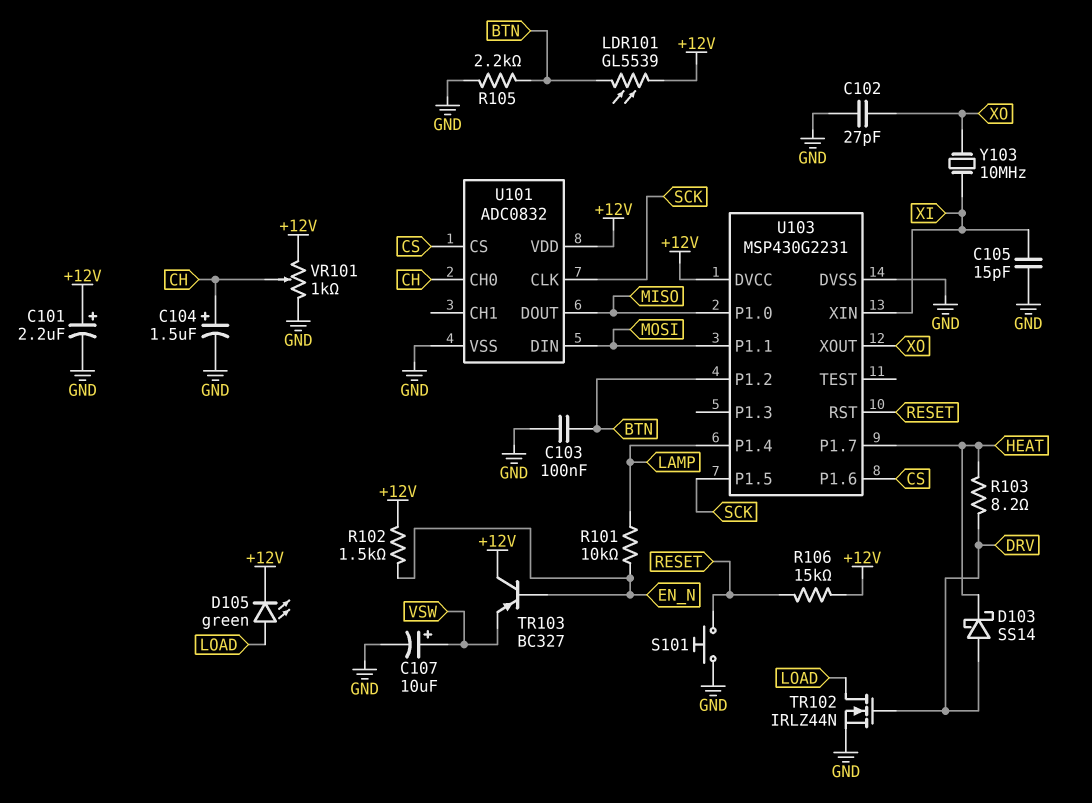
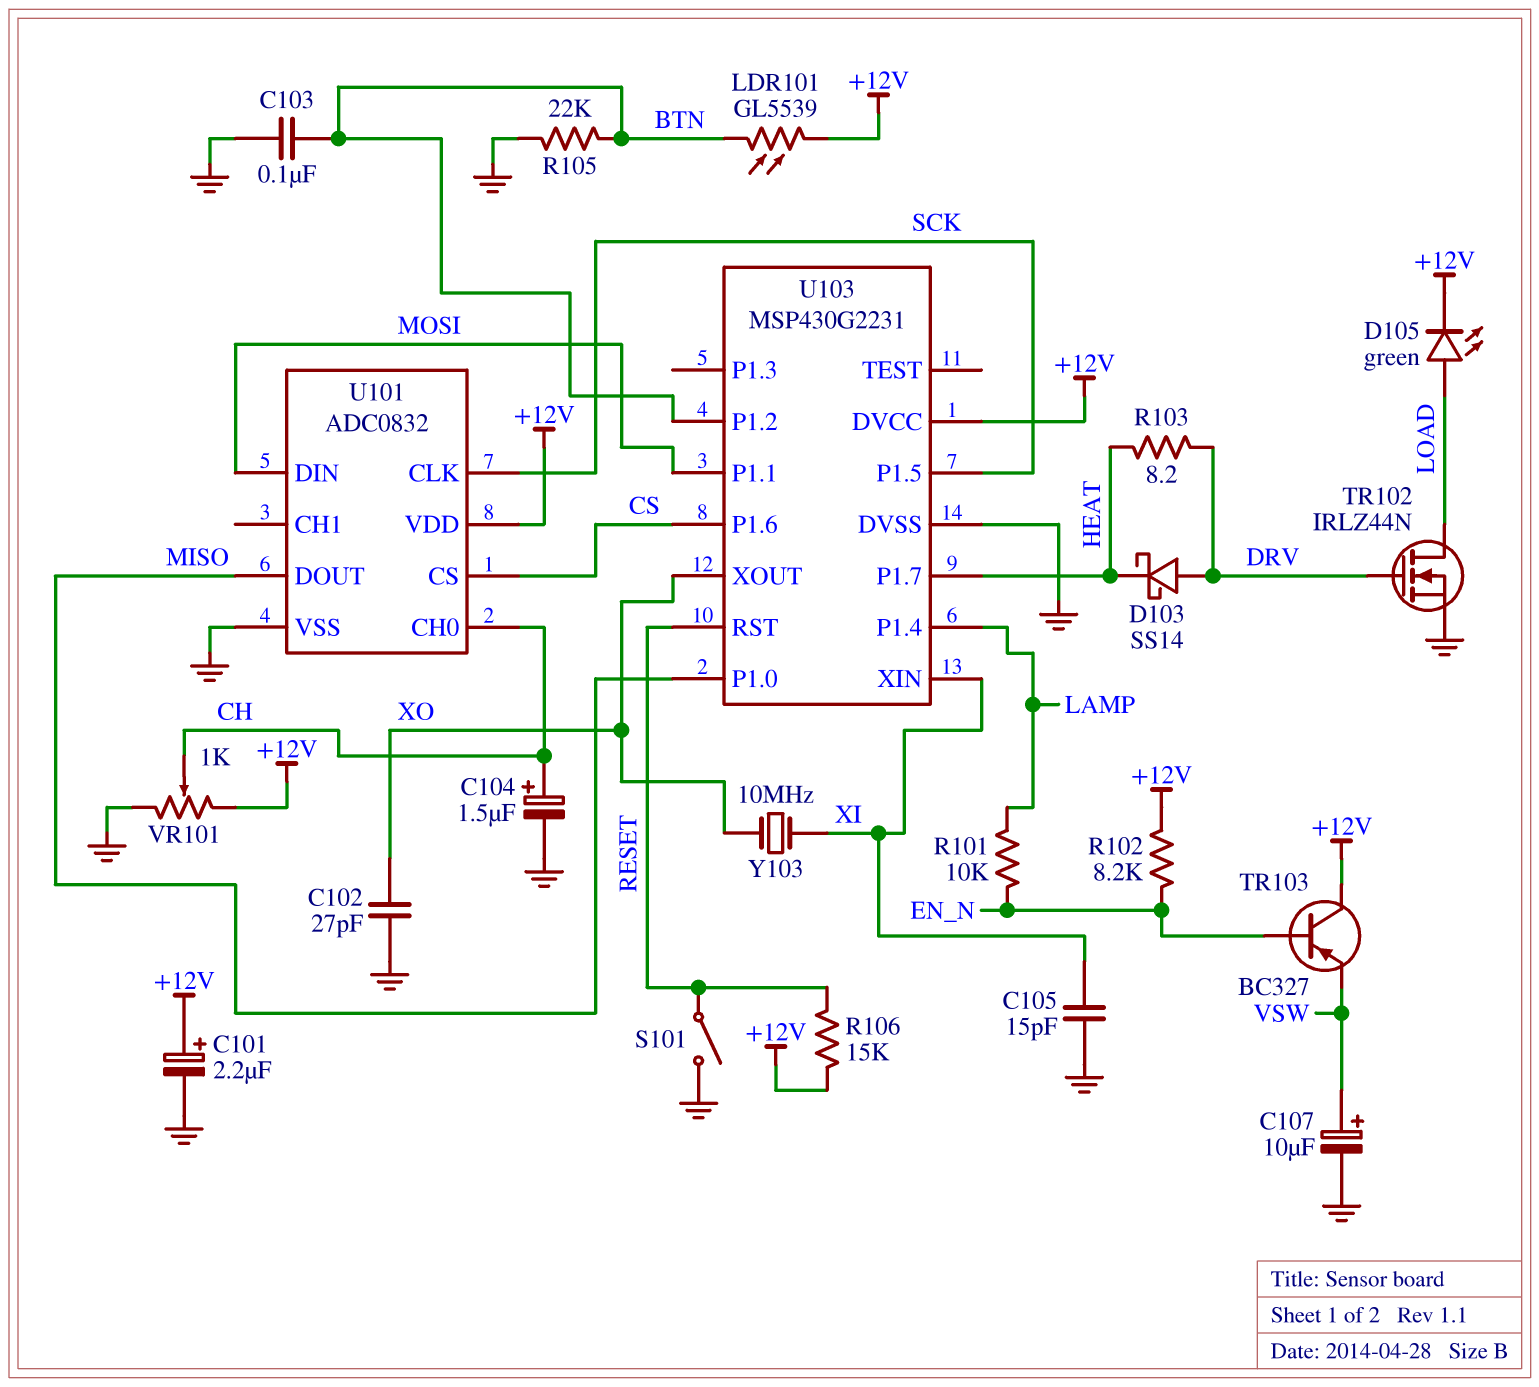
R102: 1.5k (+12V, EN_N) -> 8.2k (+12V, EN_N)
R105: 2.2k (BTN, GND) -> 22k (BTN, GND)
S101: button (GND, RESET) -> switch (GND, RESET)

